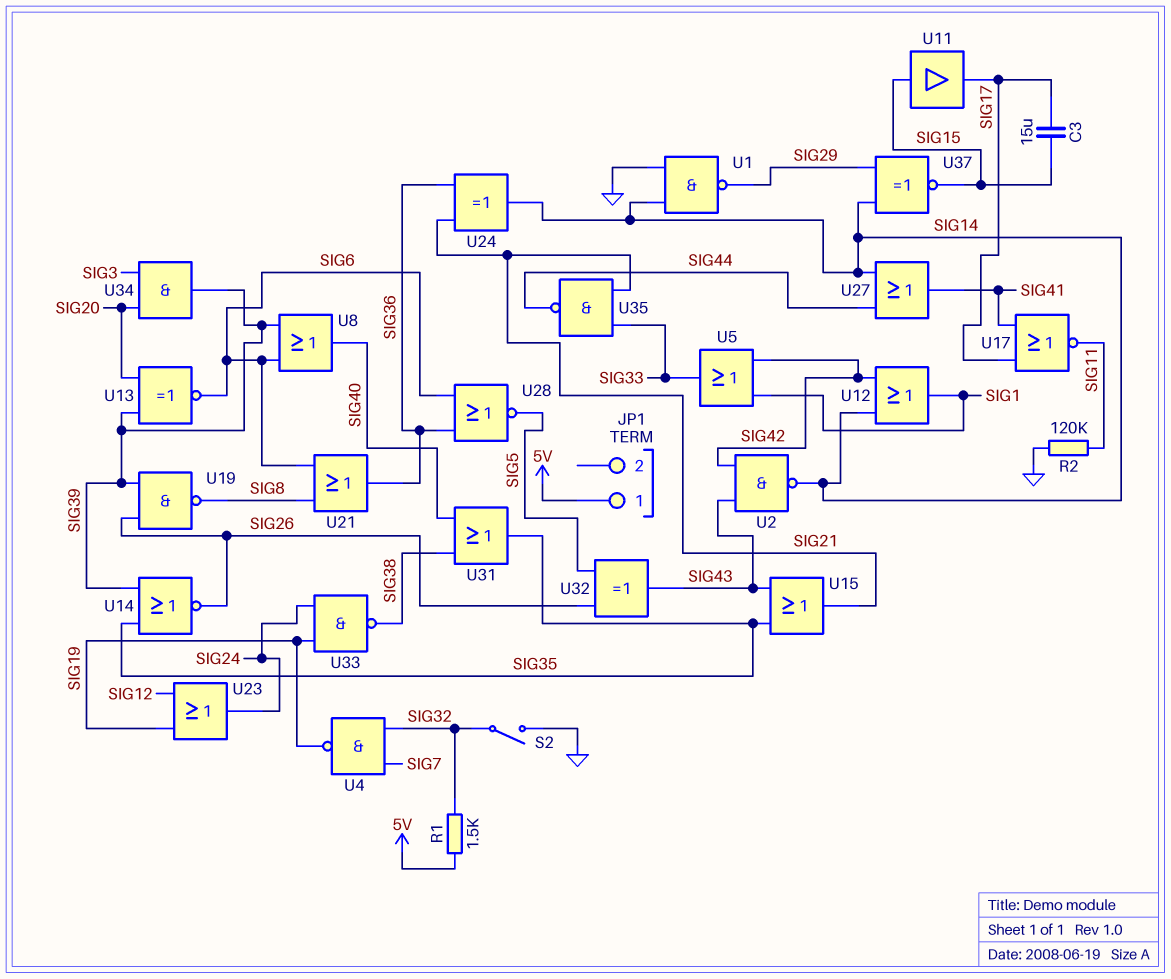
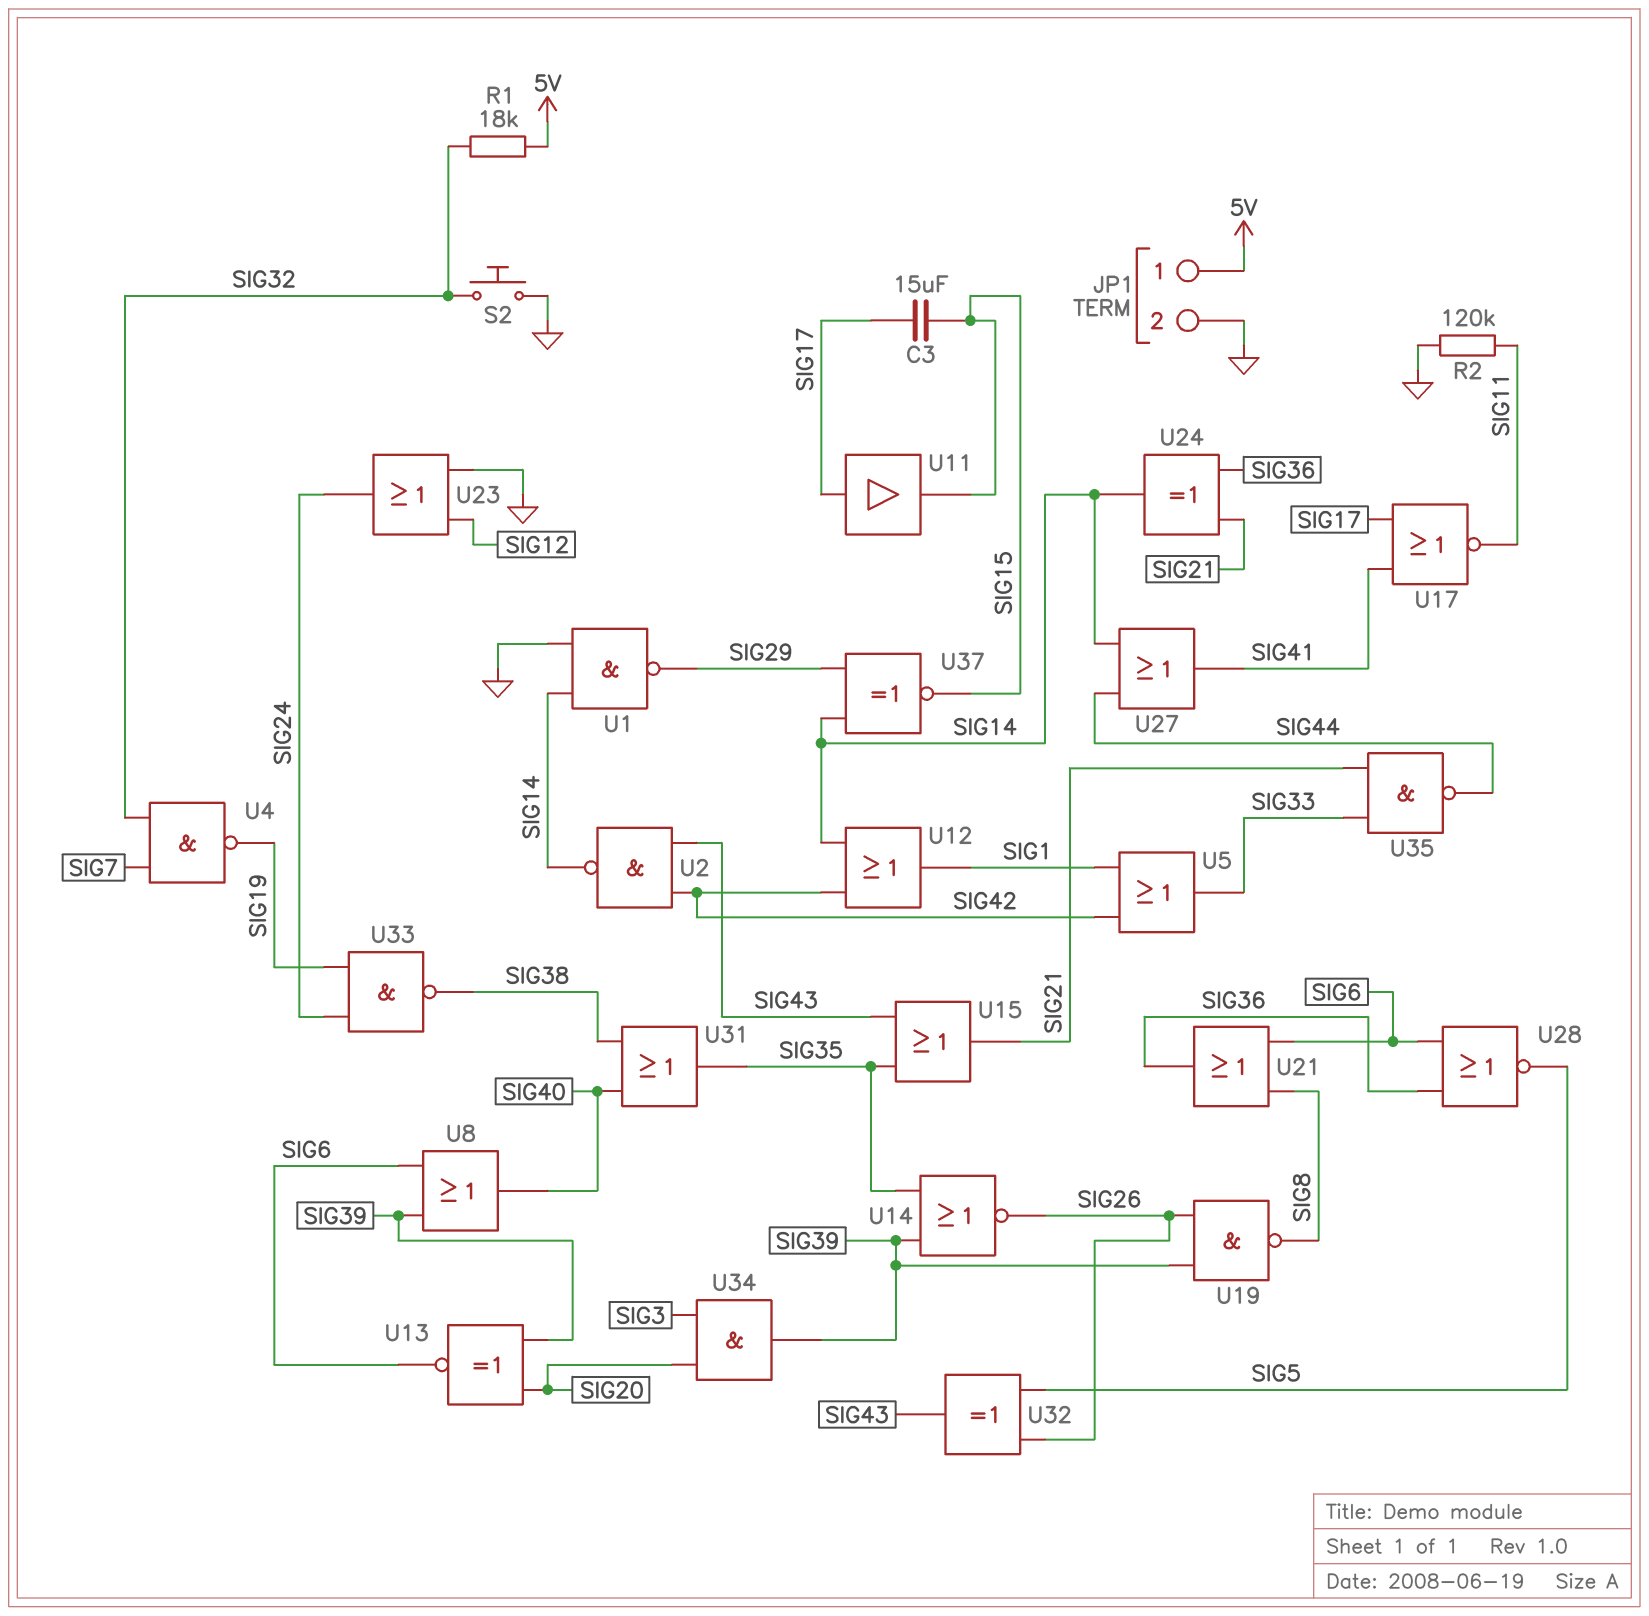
JP1 pin 2: none -> GND
R1: 1.5k (5V, SIG32) -> 18k (5V, SIG32)
S2: switch (GND, SIG32) -> button (GND, SIG32)
U11: buffer (in SIG15, out SIG17) -> buffer (in SIG17, out SIG15)
U23: OR (in SIG12, in SIG19, out SIG24) -> OR (in GND, in SIG12, out SIG24)

